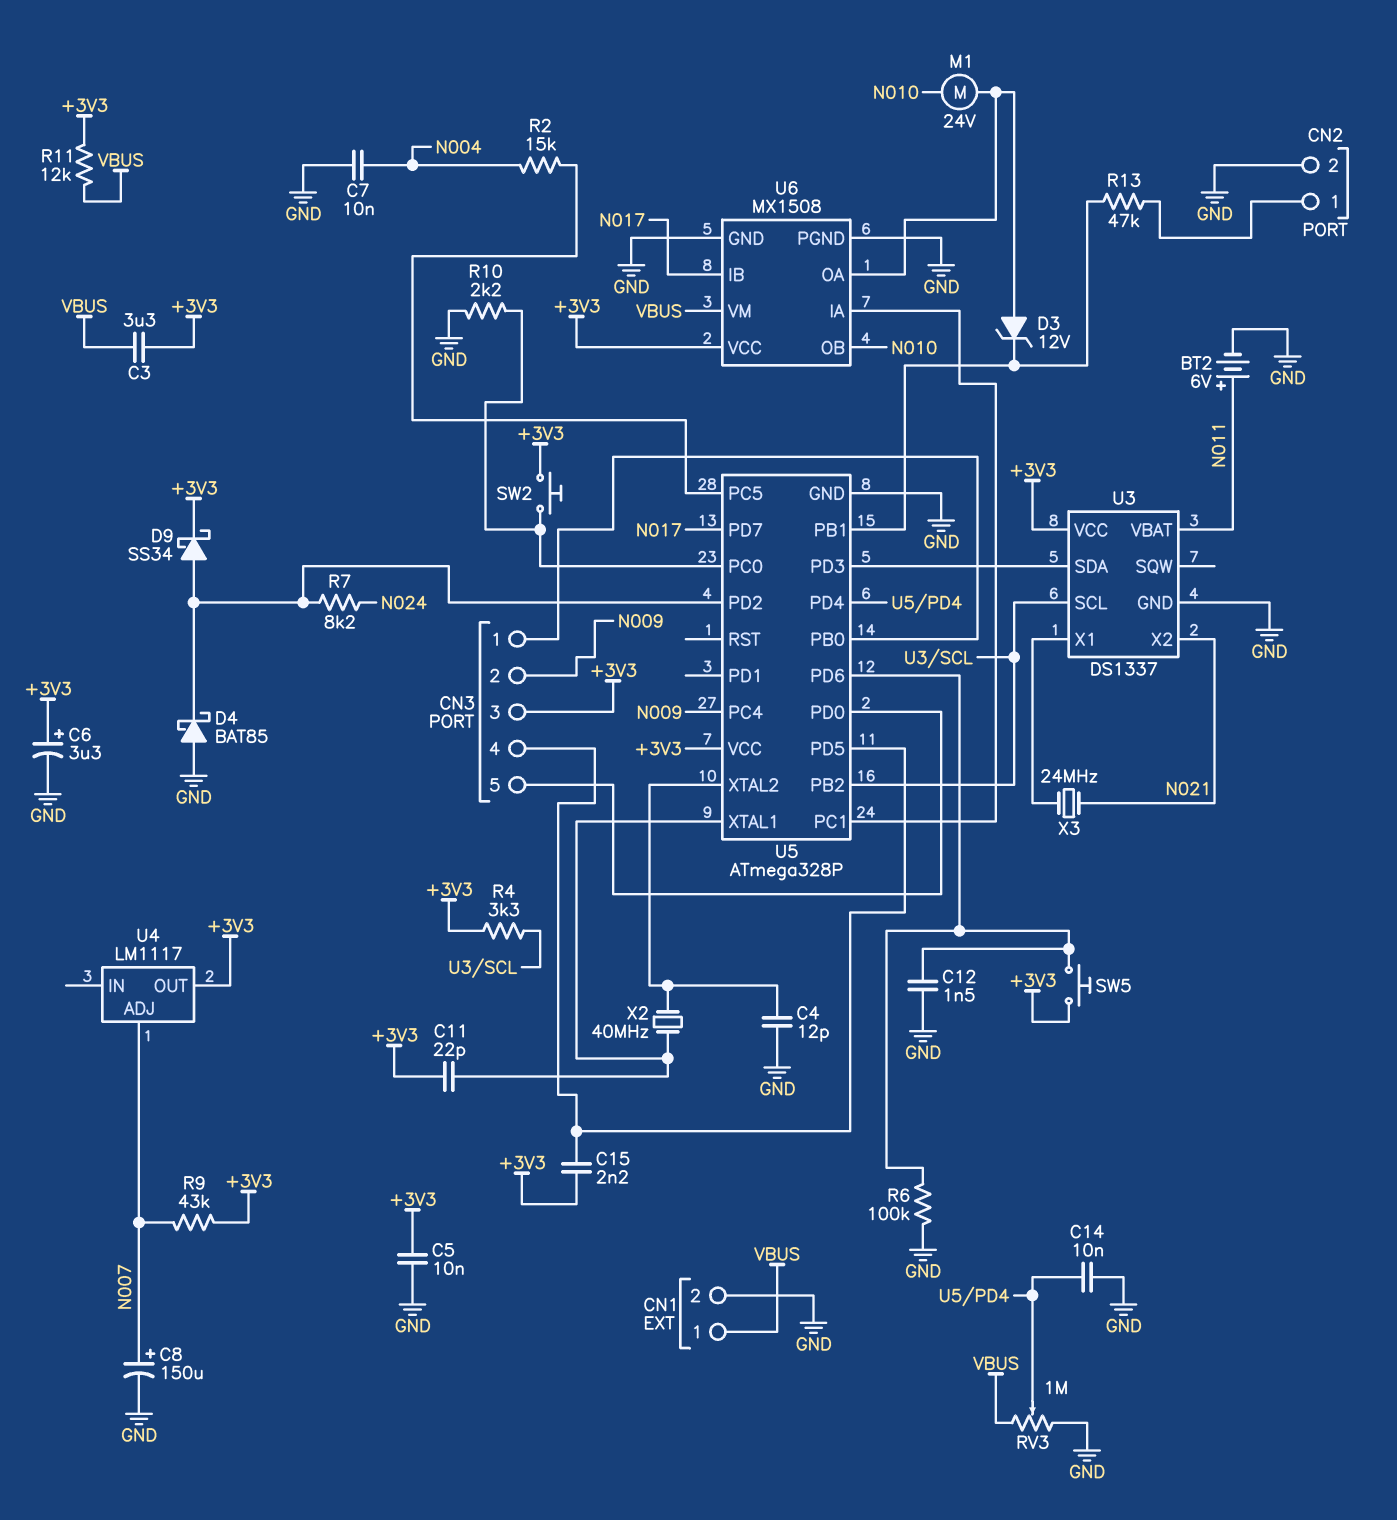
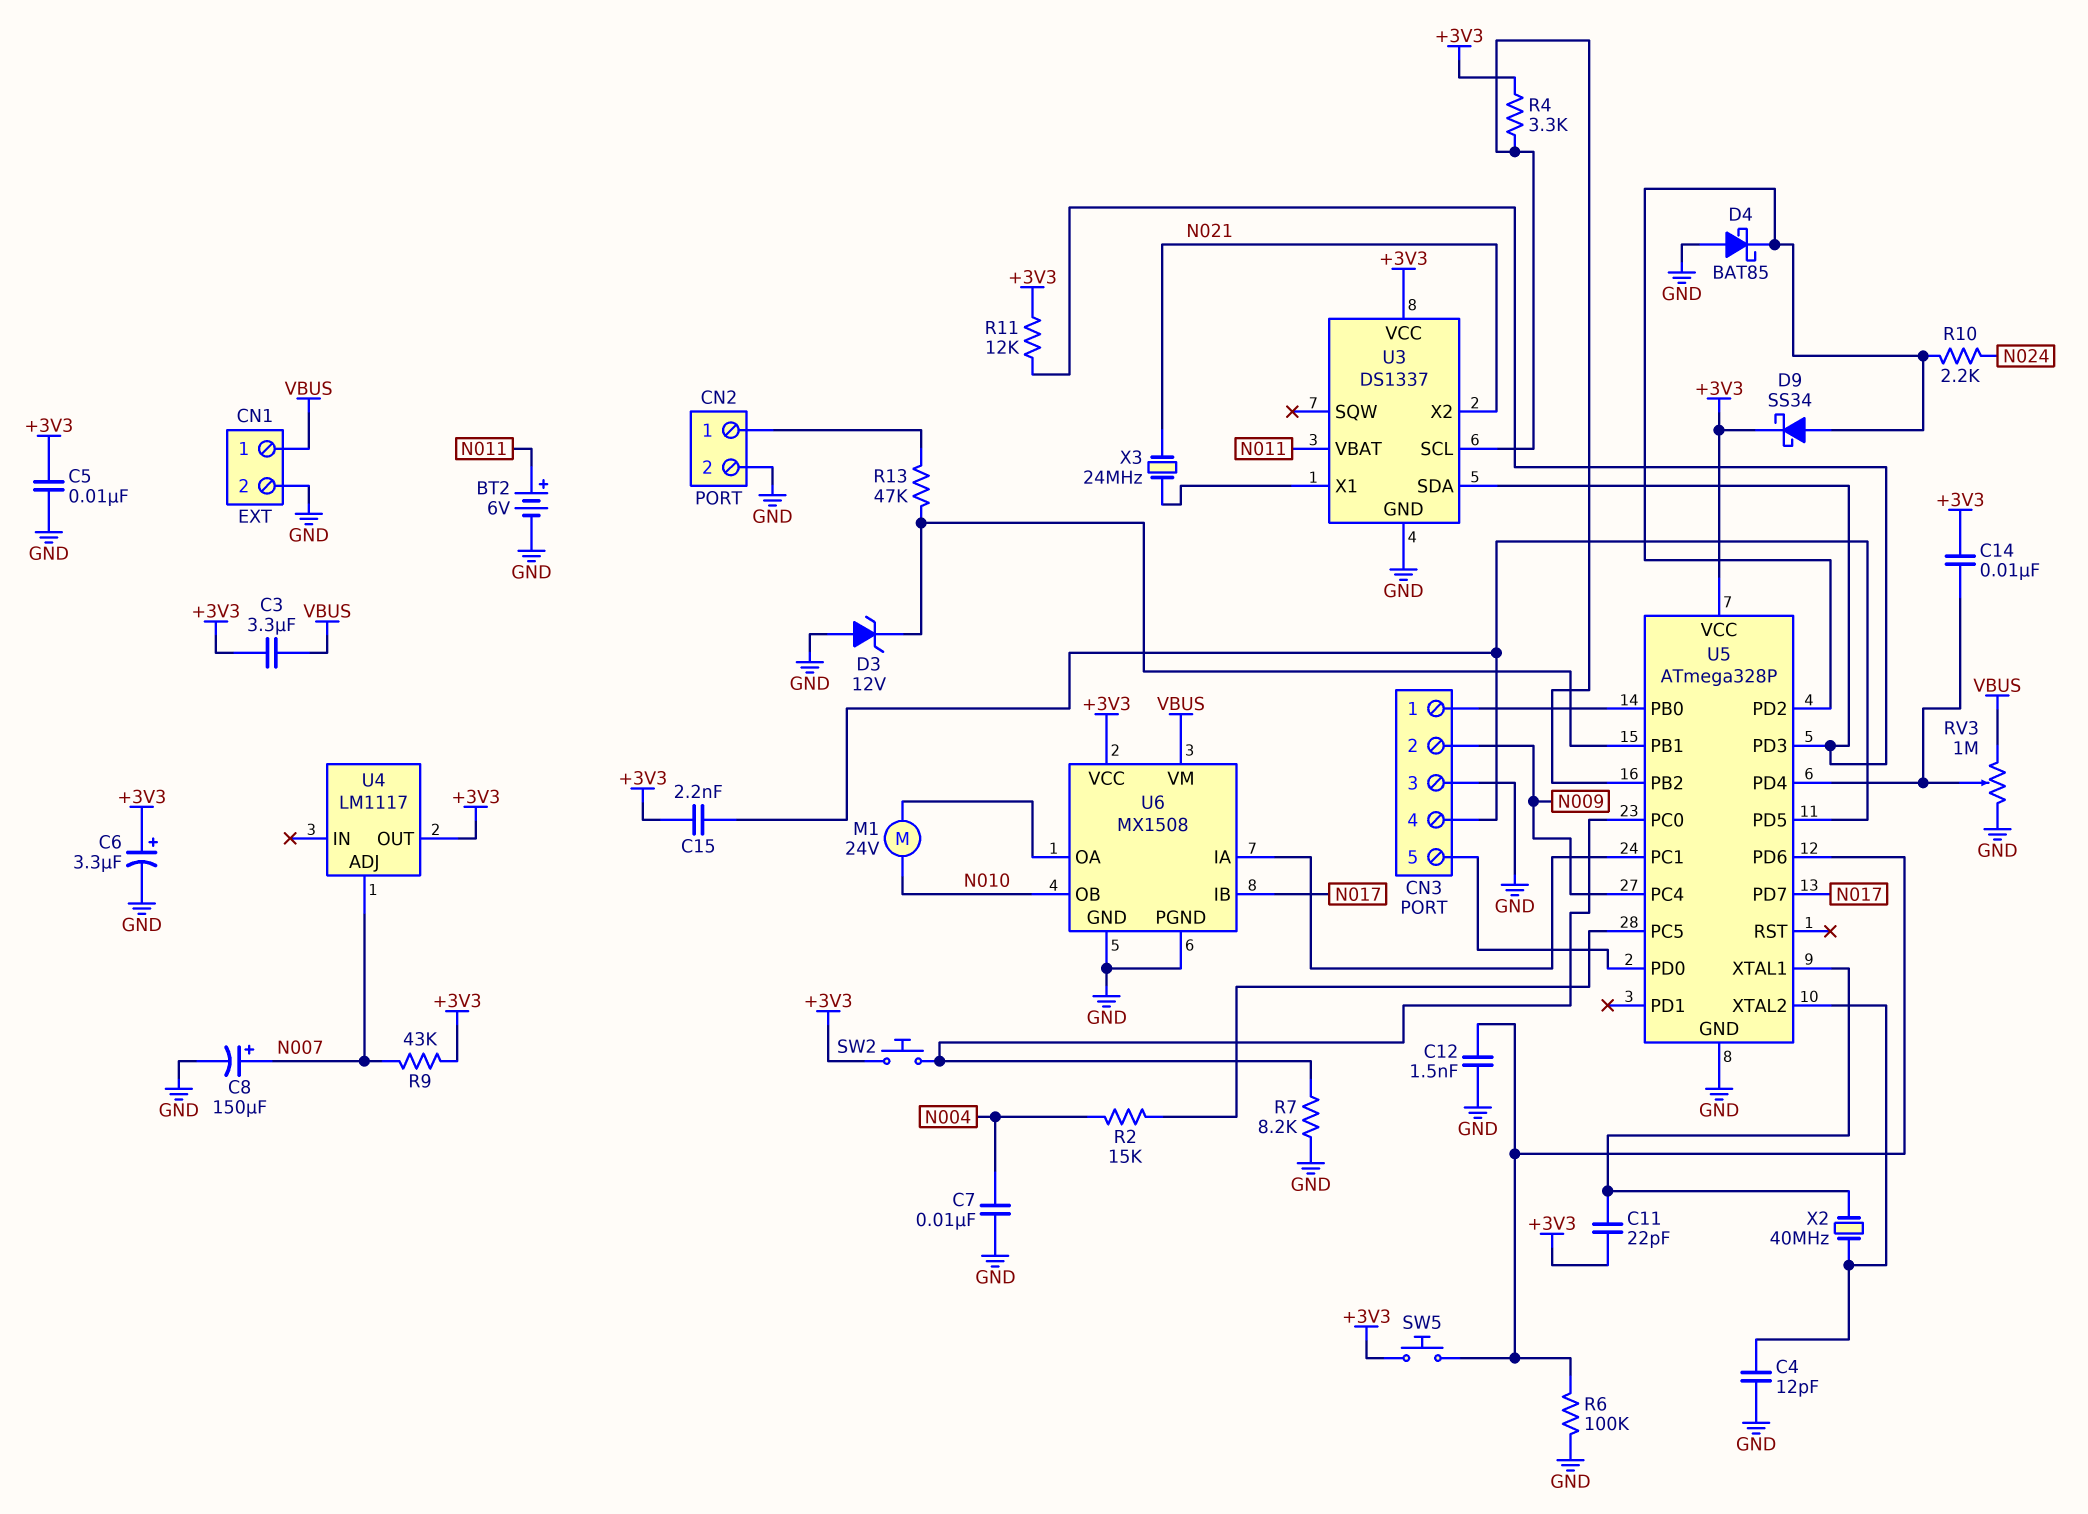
C14: 10nF (GND, U5/PD4) -> 10nF (+3V3, U5/PD4)
CN3 pin 3: +3V3 -> GND
D3: zener 12V (A U6/OA, K U5/PB1) -> zener 12V (A GND, K U5/PB1)
R7: 8.2k (N024, U5/PD2) -> 8.2k (GND, U5/PC0)
R10: 2.2k (GND, U5/PC0) -> 2.2k (N024, U5/PD2)
R11: 12k (+3V3, VBUS) -> 12k (+3V3, U3/SDA)

